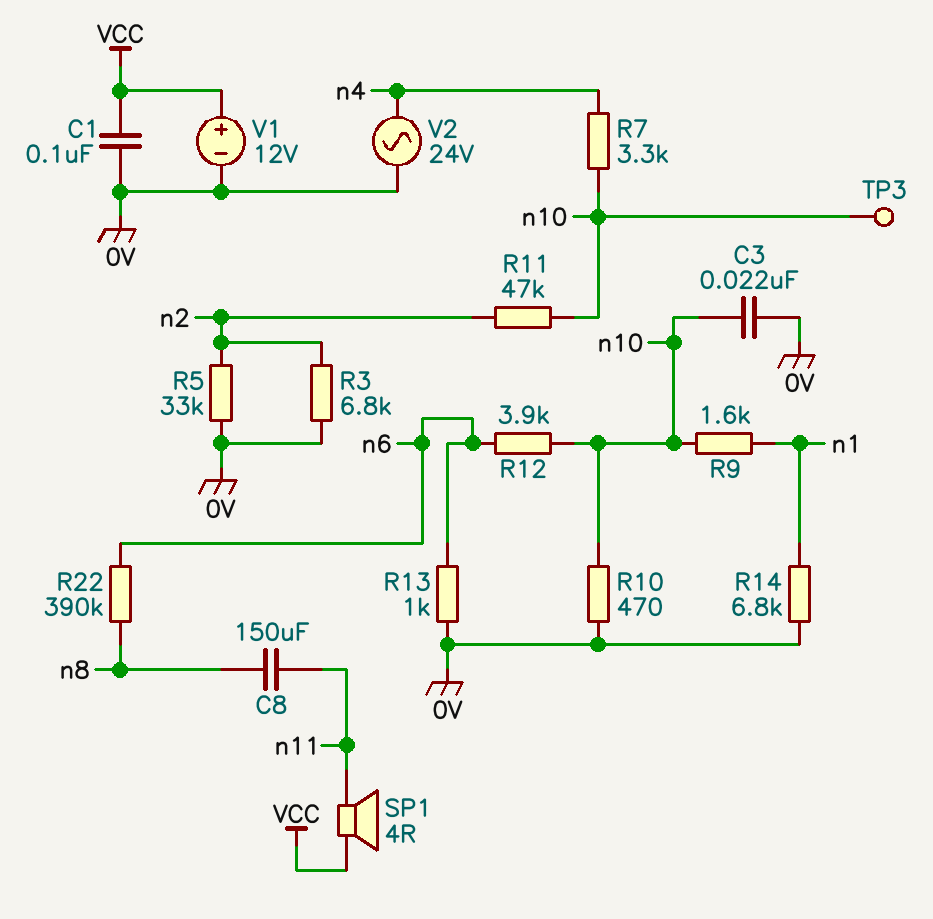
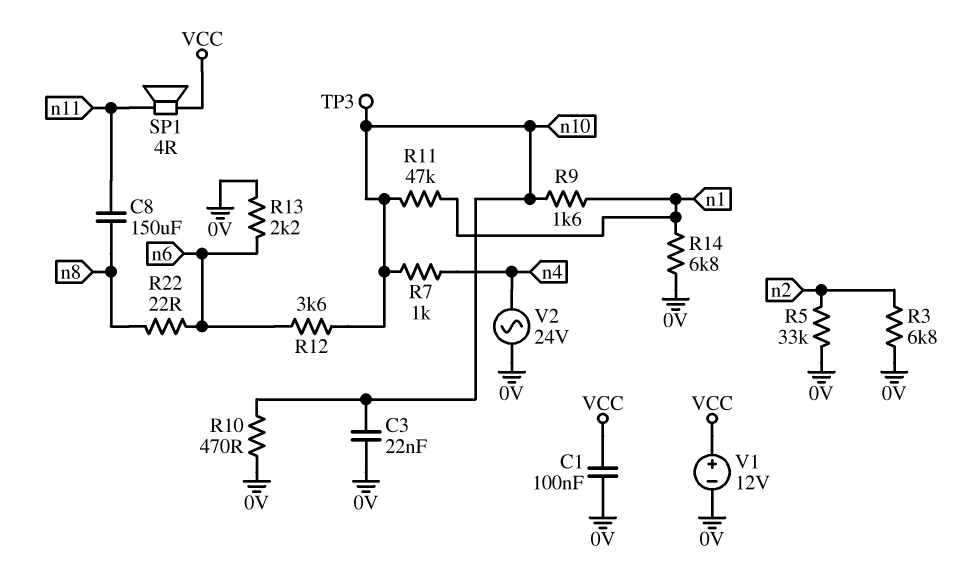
R7: 3.3k (n4, n10) -> 1k (n4, n10)
R11: 47k (n2, n10) -> 47k (n1, n10)
R12: 3.9k (n6, n10) -> 3.6k (n6, n10)
R13: 1k (0V, n6) -> 2.2k (0V, n6)
R22: 390k (n6, n8) -> 22 (n6, n8)

